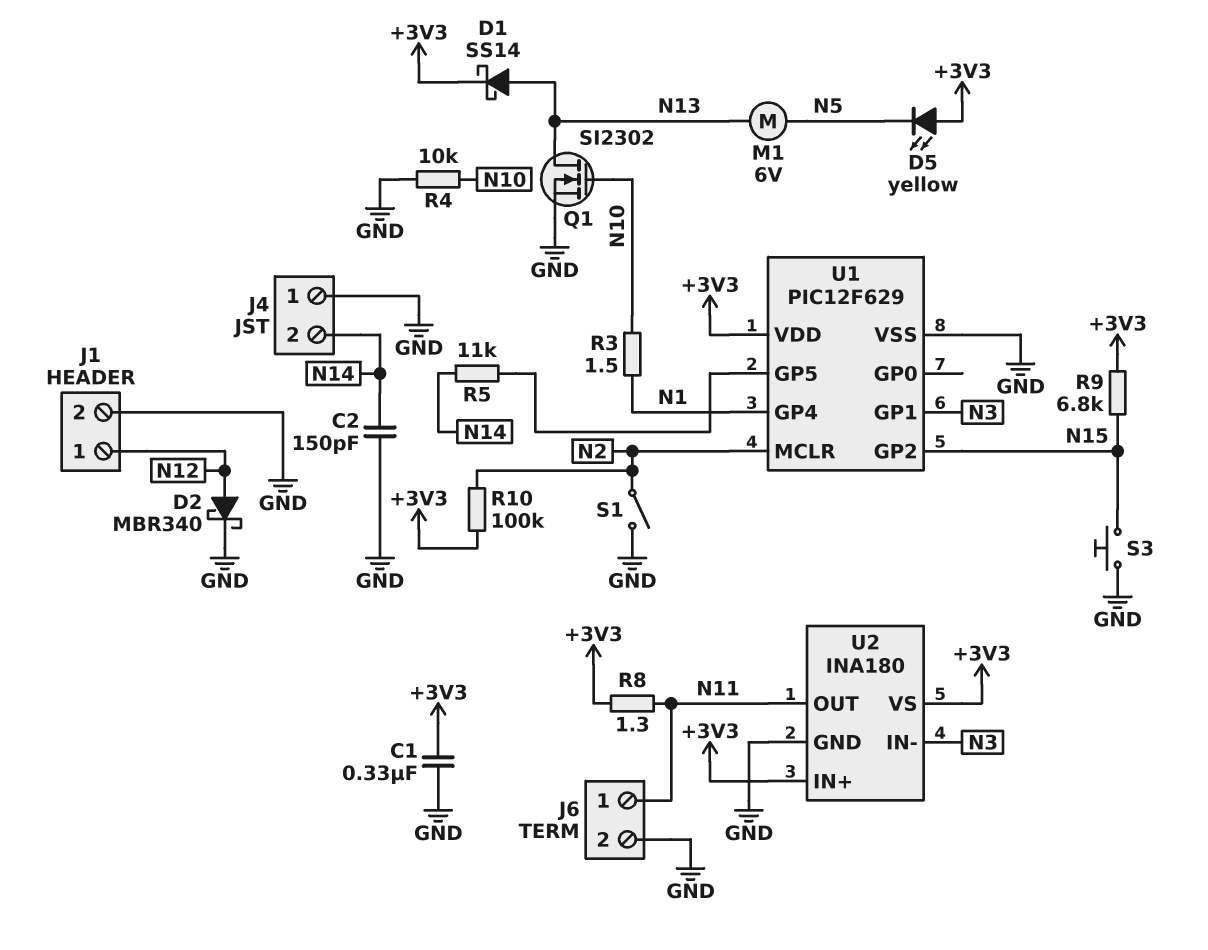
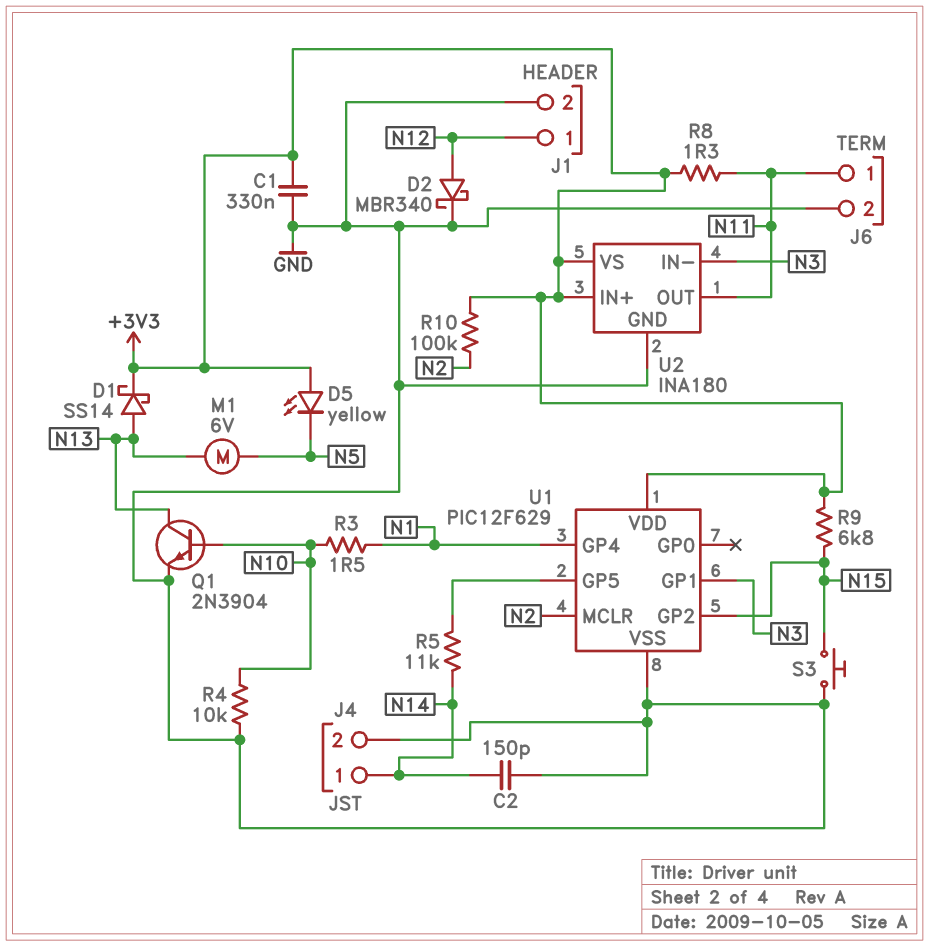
J4 pin 1: GND -> N14
J4 pin 2: N14 -> GND
Q1: NMOS SI2302 (G N10, D N13, S GND) -> NPN 2N3904 (B N10, C N13, E GND)
S1: switch (GND, N2) -> none

